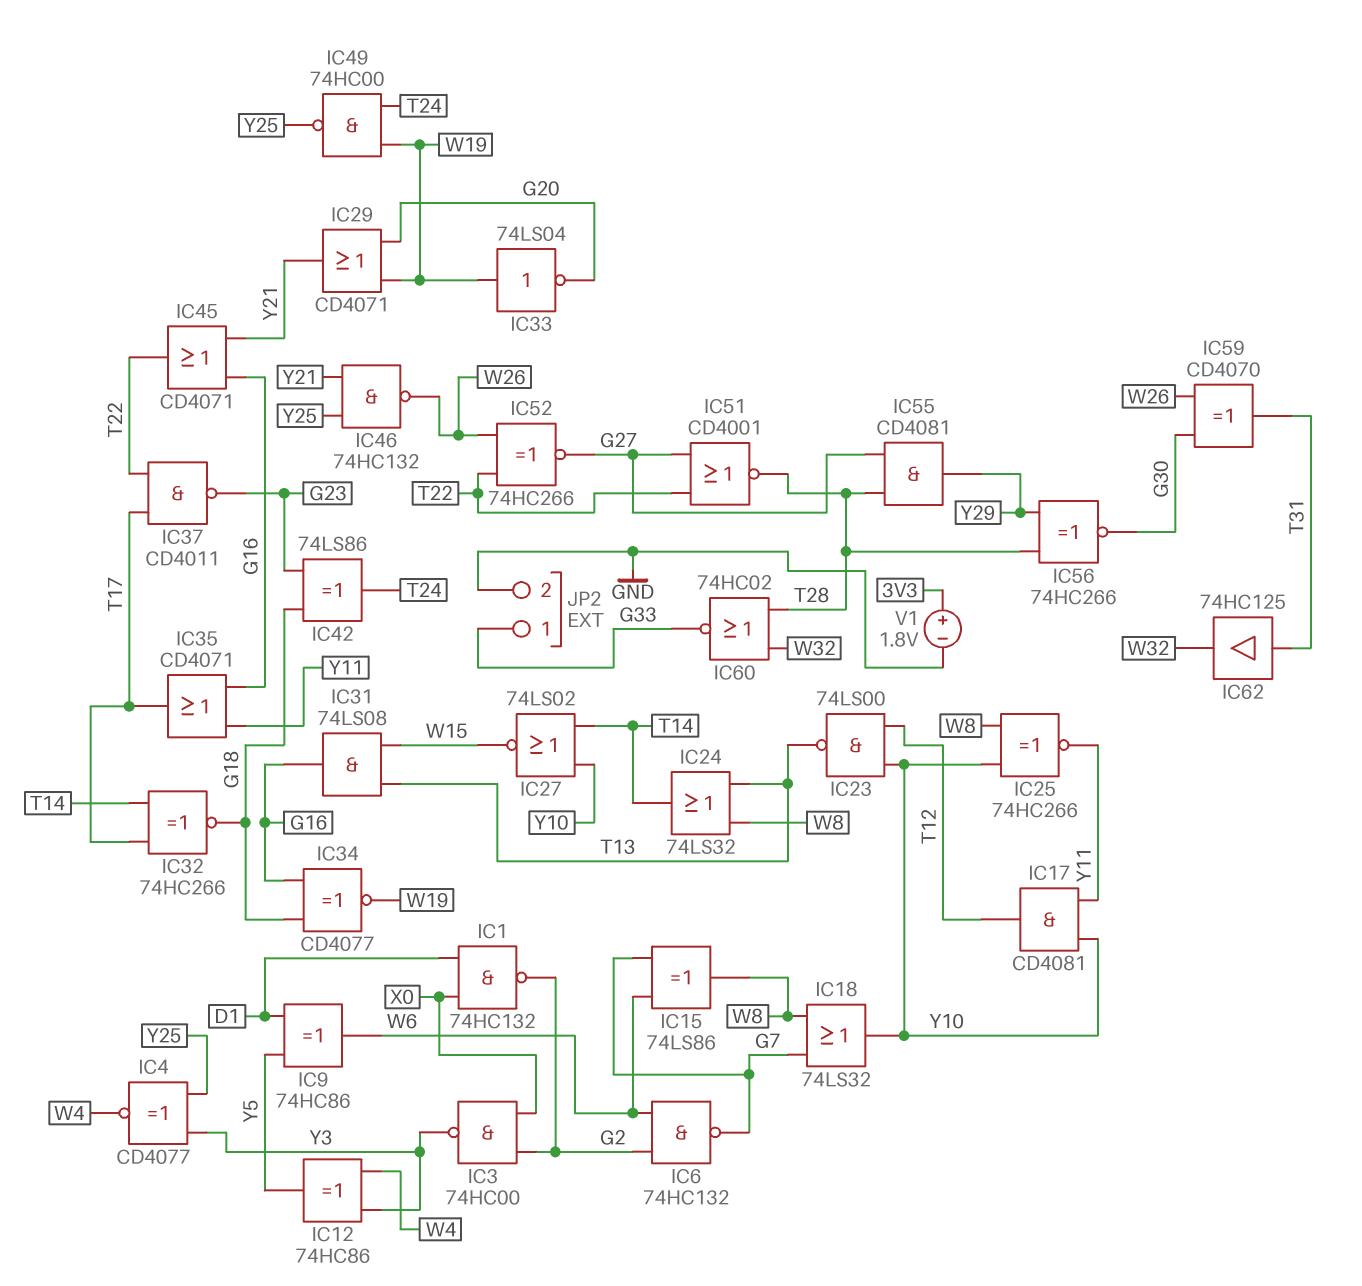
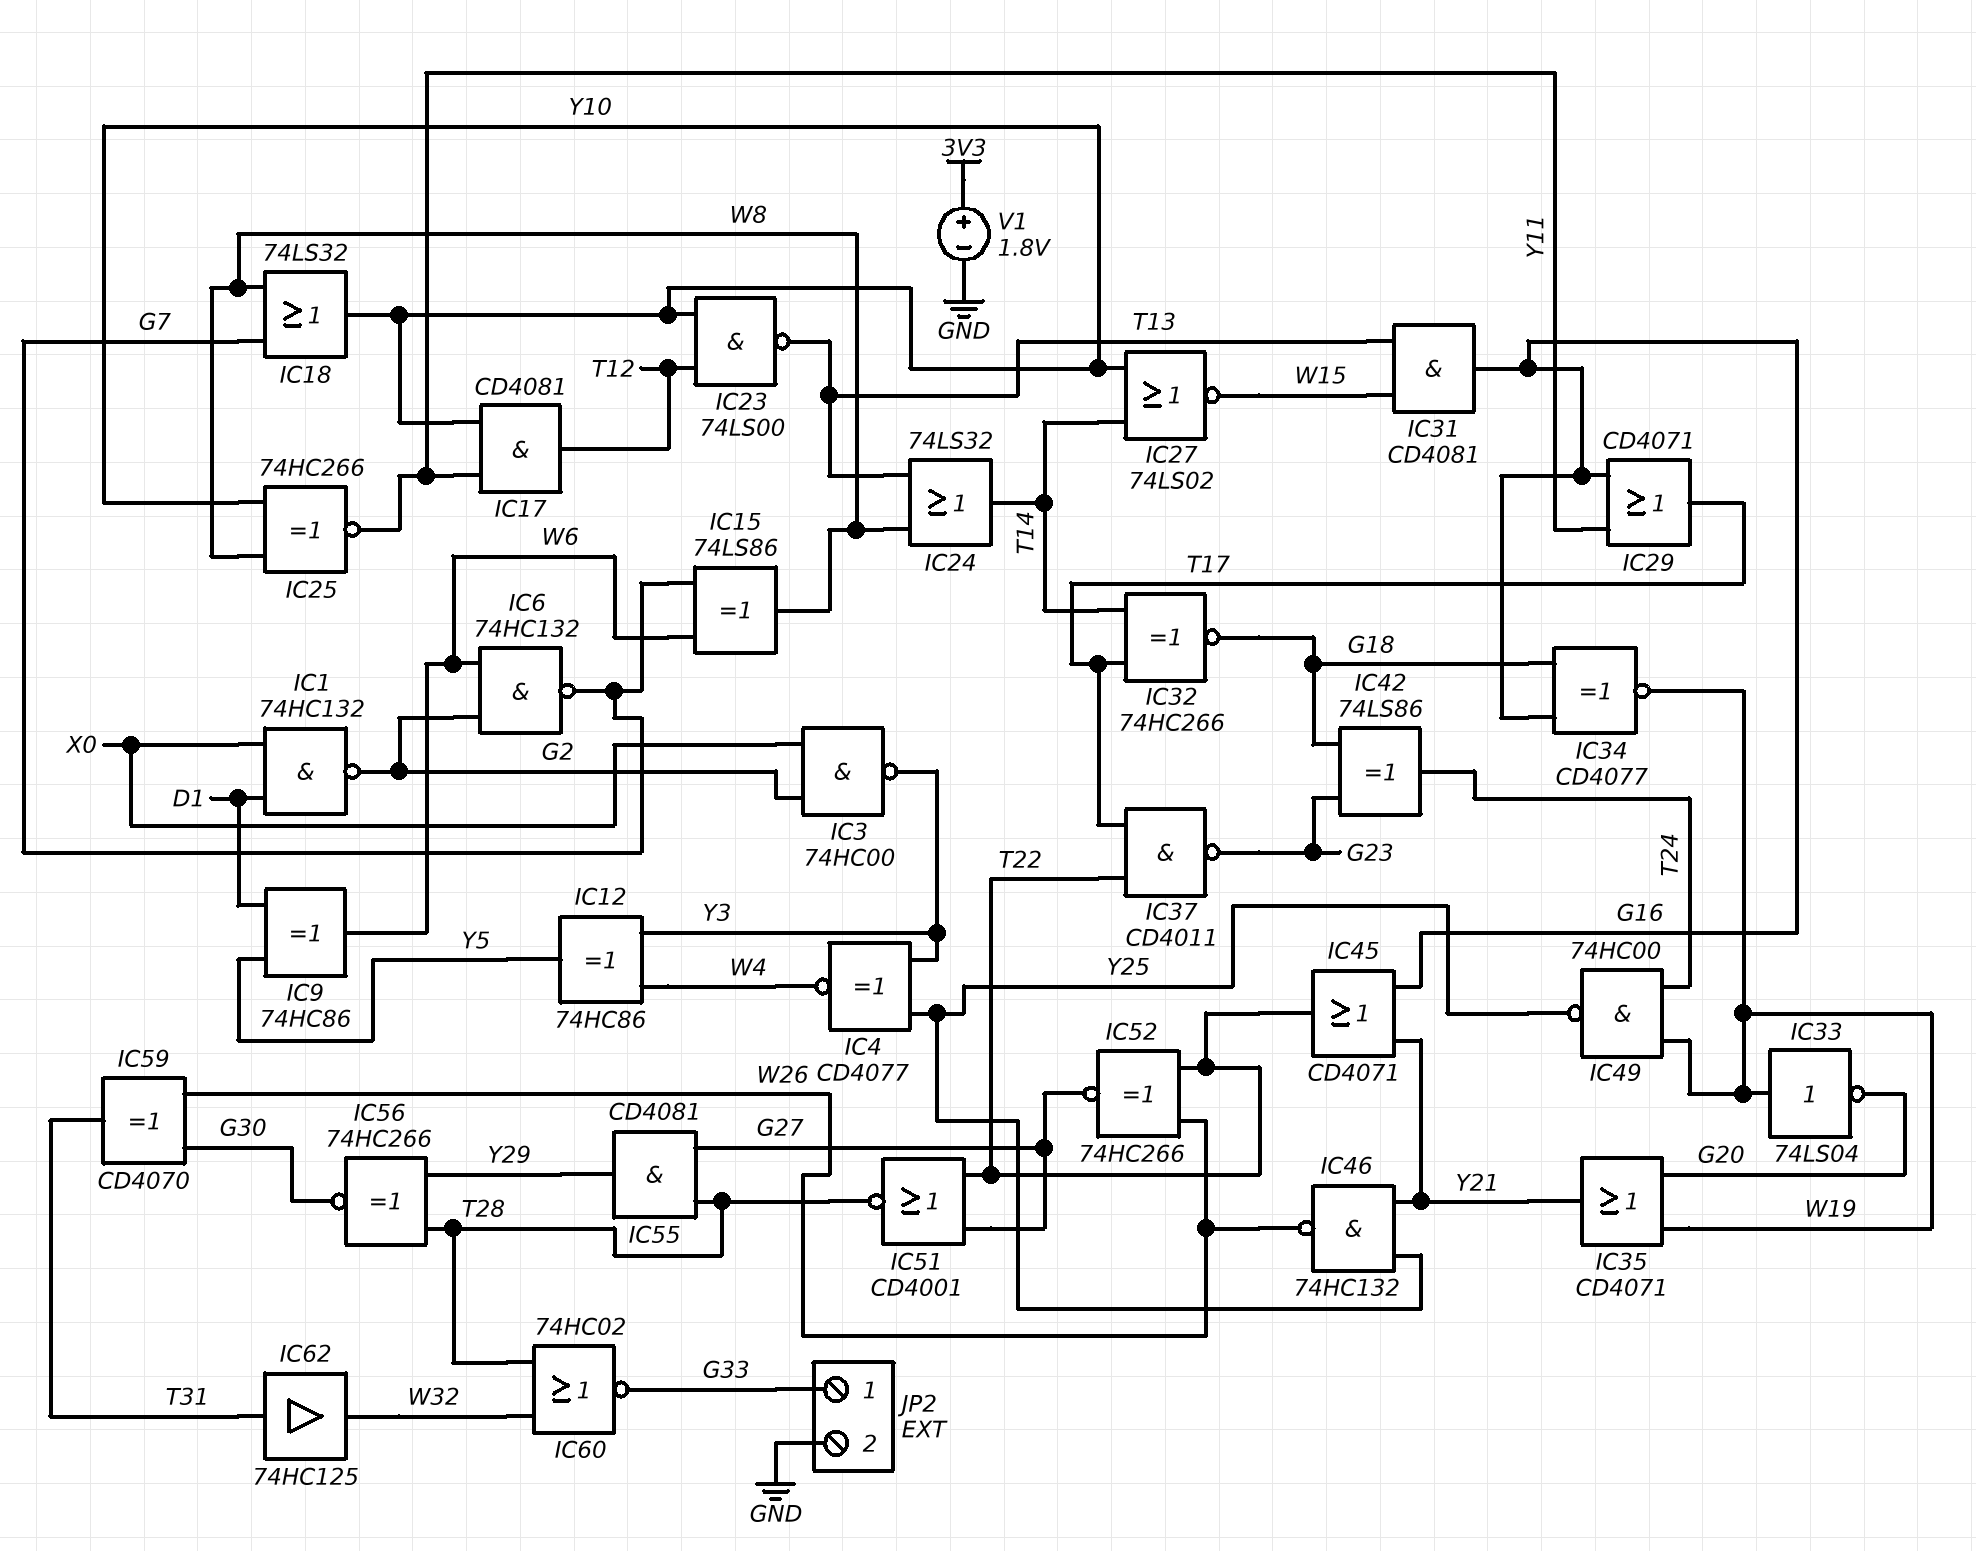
IC29: OR CD4071 (in G20, in W19, out Y21) -> OR CD4071 (in G16, in Y11, out T17)
IC31: AND 74LS08 (in T13, in W15, out G16) -> AND CD4081 (in T13, in W15, out G16)
IC35: OR CD4071 (in G16, in Y11, out T17) -> OR CD4071 (in G20, in W19, out Y21)

